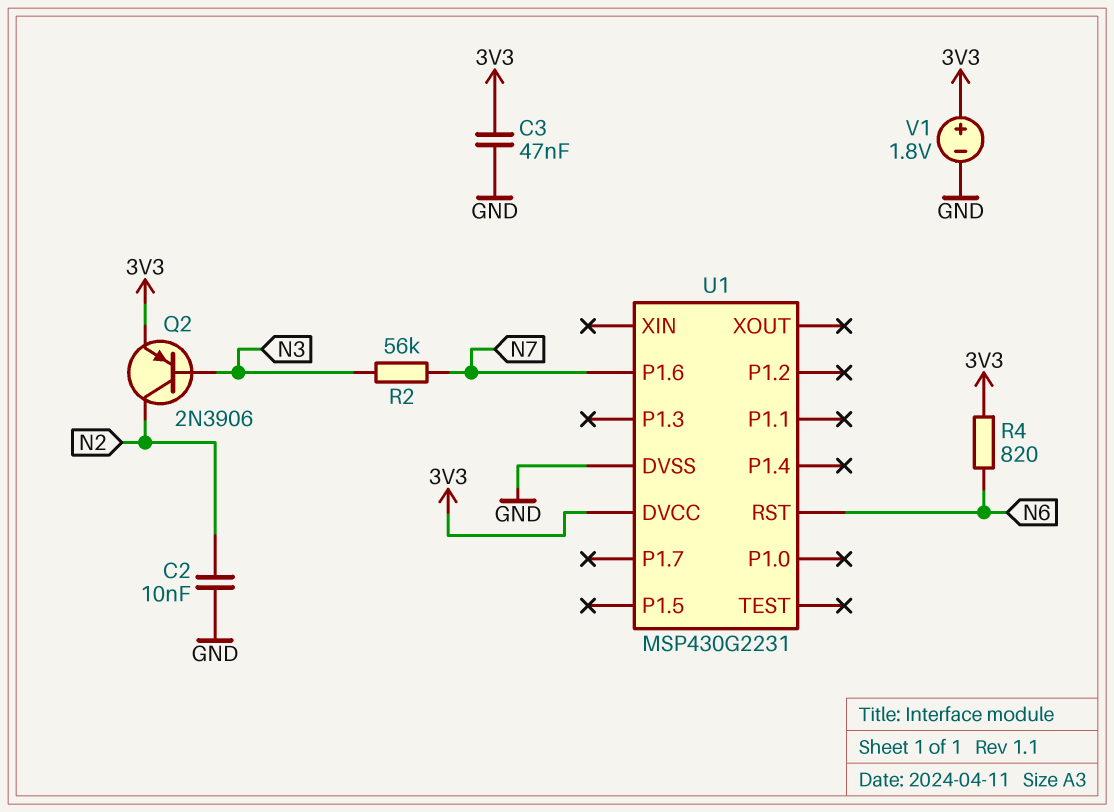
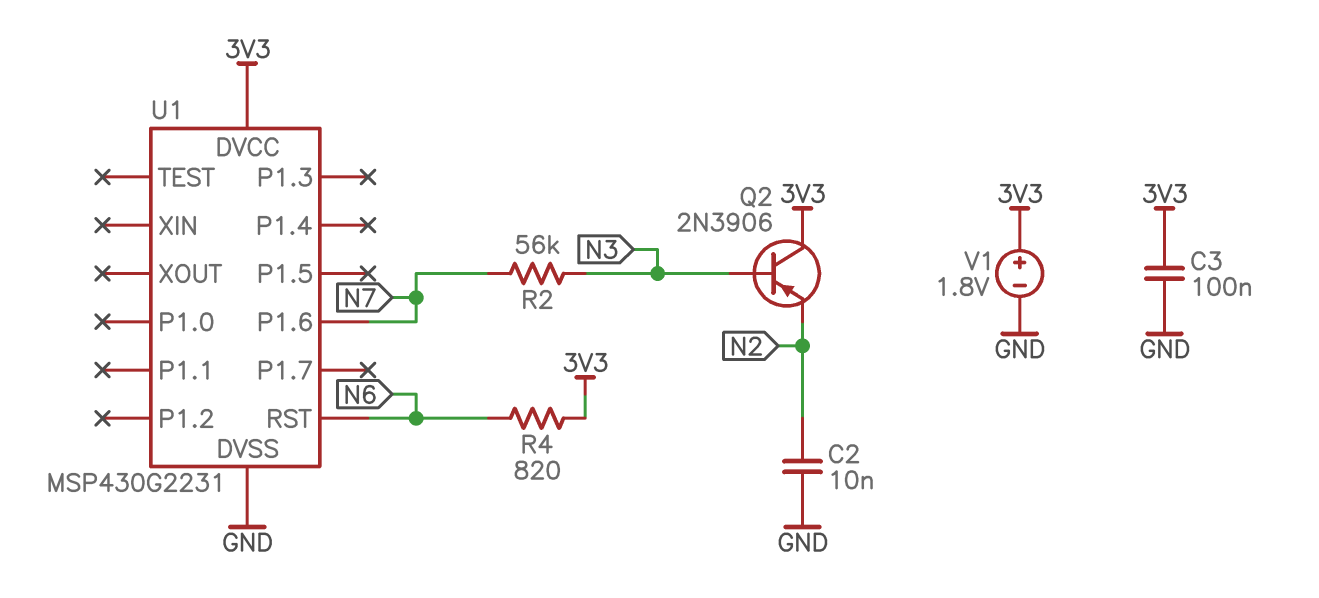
C3: 47nF (3V3, GND) -> 100nF (3V3, GND)
Q2: PNP 2N3906 (B N3, C N2, E 3V3) -> PNP 2N3906 (B N3, C 3V3, E N2)

